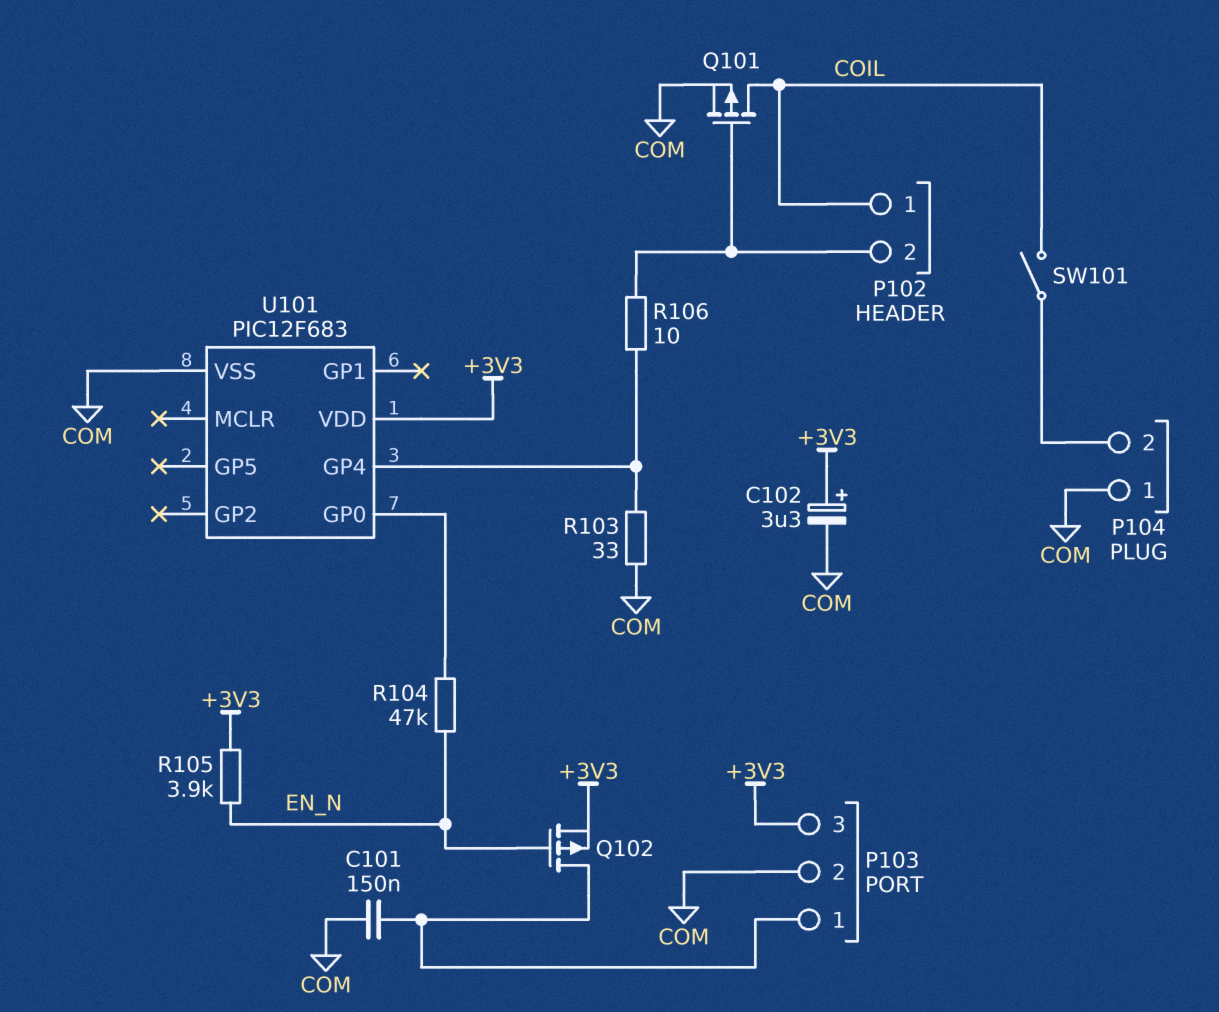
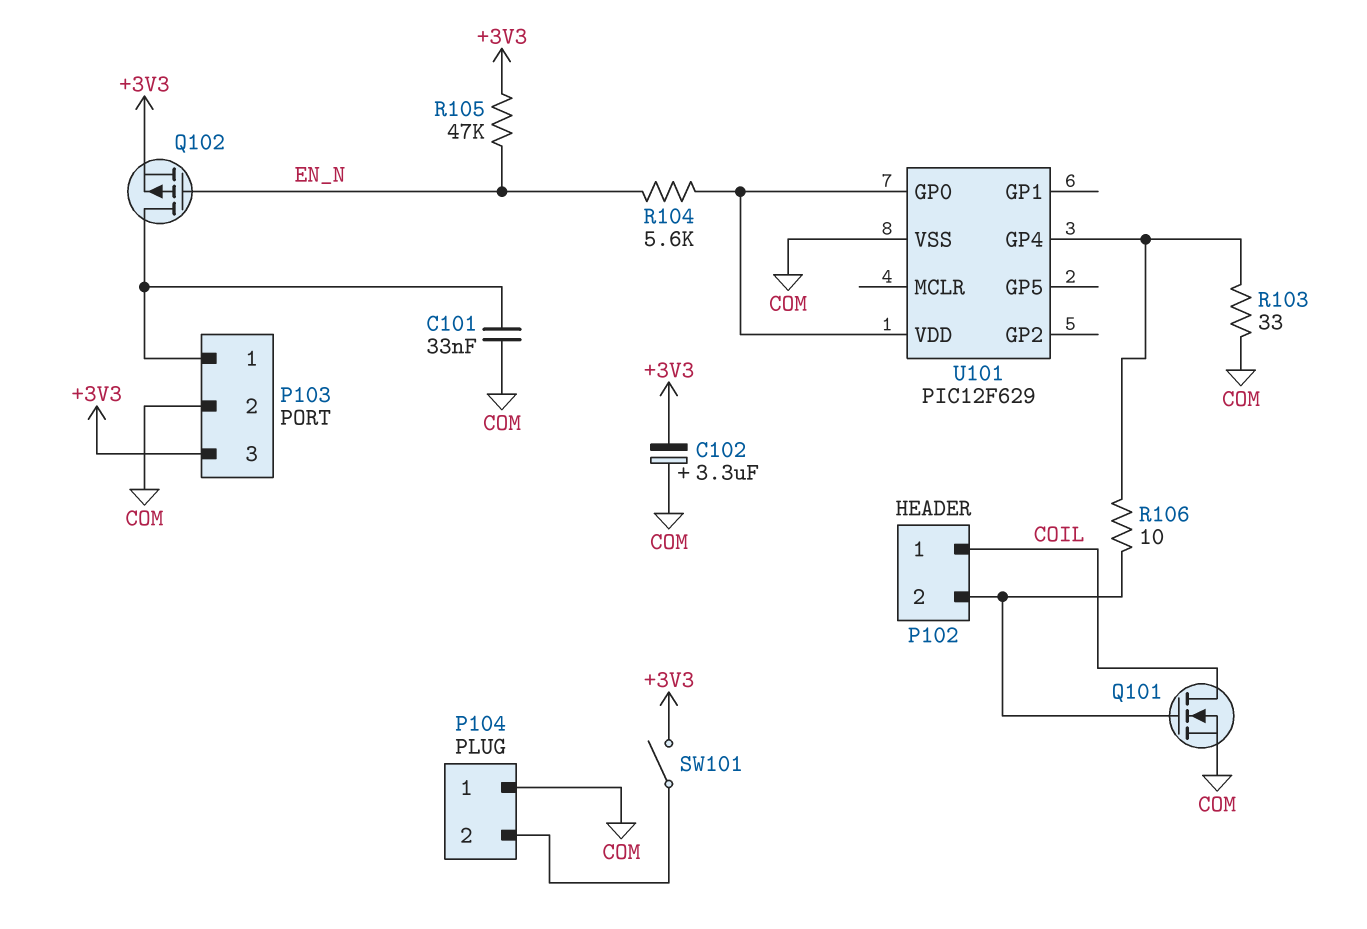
C101: 150nF (COM, P103/1) -> 33nF (COM, P103/1)
C102: 3.3uF (plus +3V3, minus COM) -> 3.3uF (plus COM, minus +3V3)
Q101: PMOS (G P102/2, D COIL, S COM) -> NMOS (G P102/2, D COIL, S COM)
R104: 47k (EN_N, U101/GP0) -> 5.6k (EN_N, U101/GP0)
R105: 3.9k (+3V3, EN_N) -> 47k (+3V3, EN_N)
SW101: switch (COIL, P104/2) -> switch (+3V3, P104/2)
U101: PIC12F683 -> PIC12F629
U101 pin VDD: +3V3 -> U101/GP0

